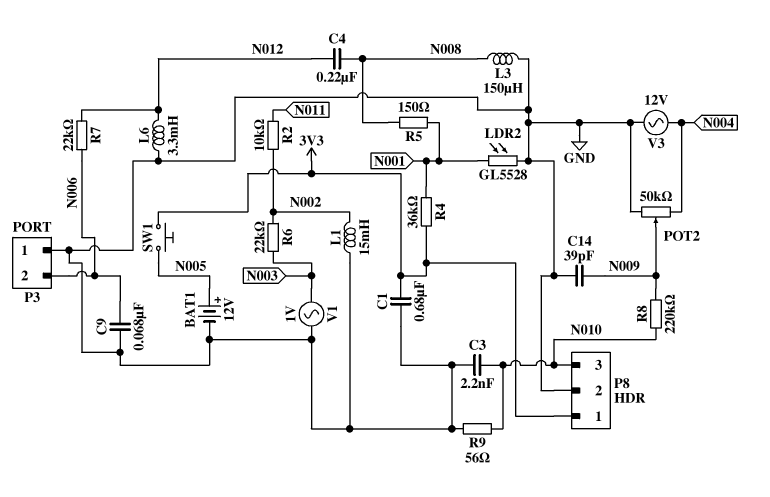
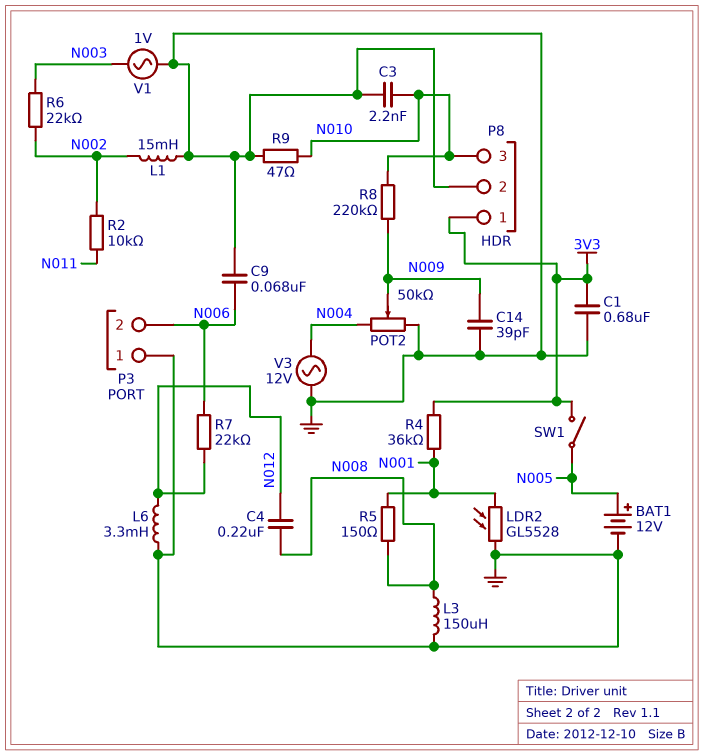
R9: 56 (GND, N010) -> 47 (GND, N010)
SW1: button (3V3, N005) -> switch (3V3, N005)

